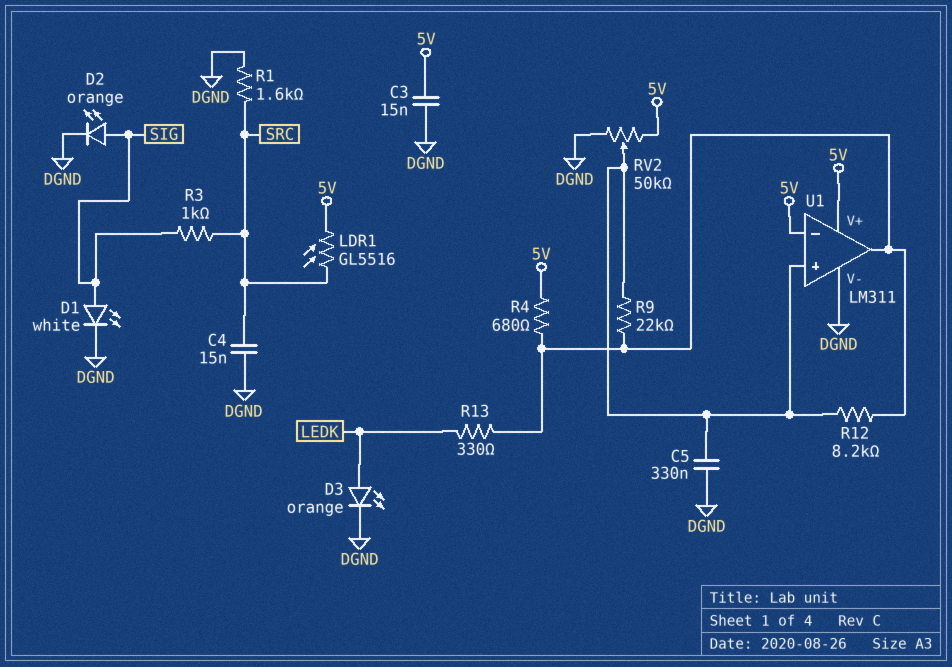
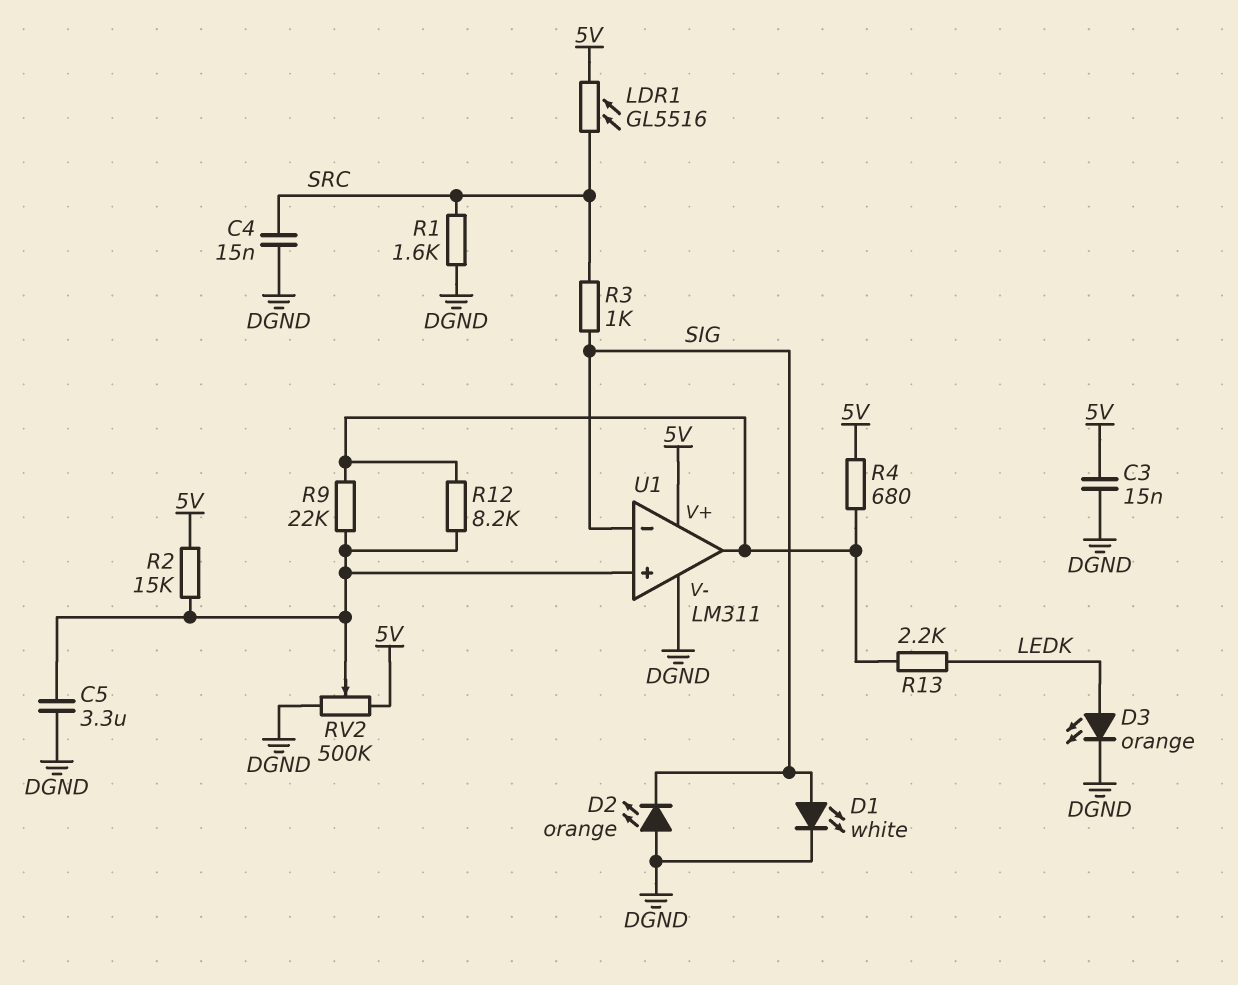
C5: 330nF (DGND, U1/in+) -> 3.3uF (DGND, U1/in+)
D2: LED orange (A SIG, K DGND) -> LED orange (A DGND, K SIG)
R2: none -> 15k (5V, U1/in+)
R13: 330 (LEDK, U1/out) -> 2.2k (LEDK, U1/out)
RV2: 50k (5V, DGND, wiper U1/in+) -> 500k (5V, DGND, wiper U1/in+)
U1 pin in-: 5V -> SIG

